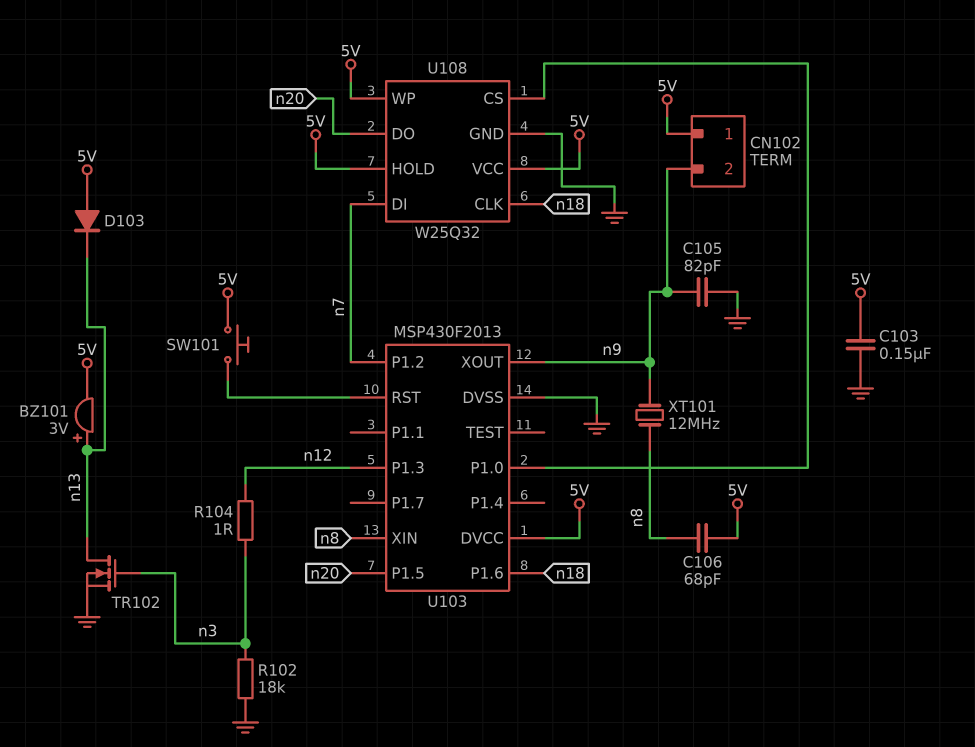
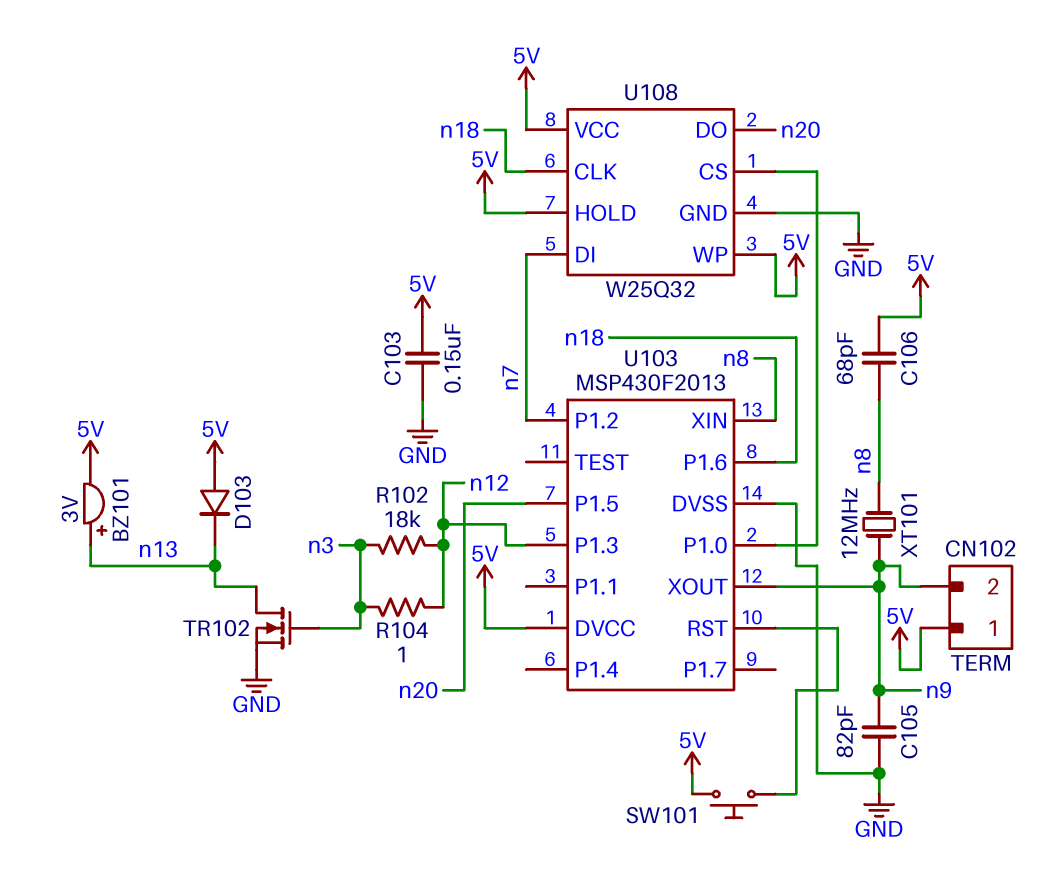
R102: 18k (GND, n3) -> 18k (n3, n12)

